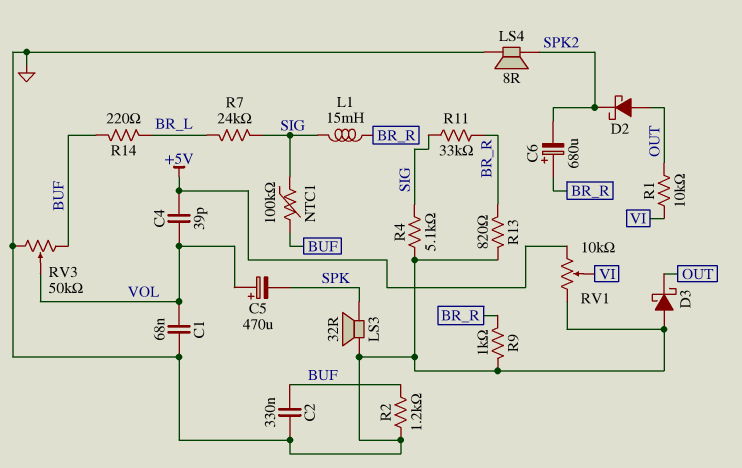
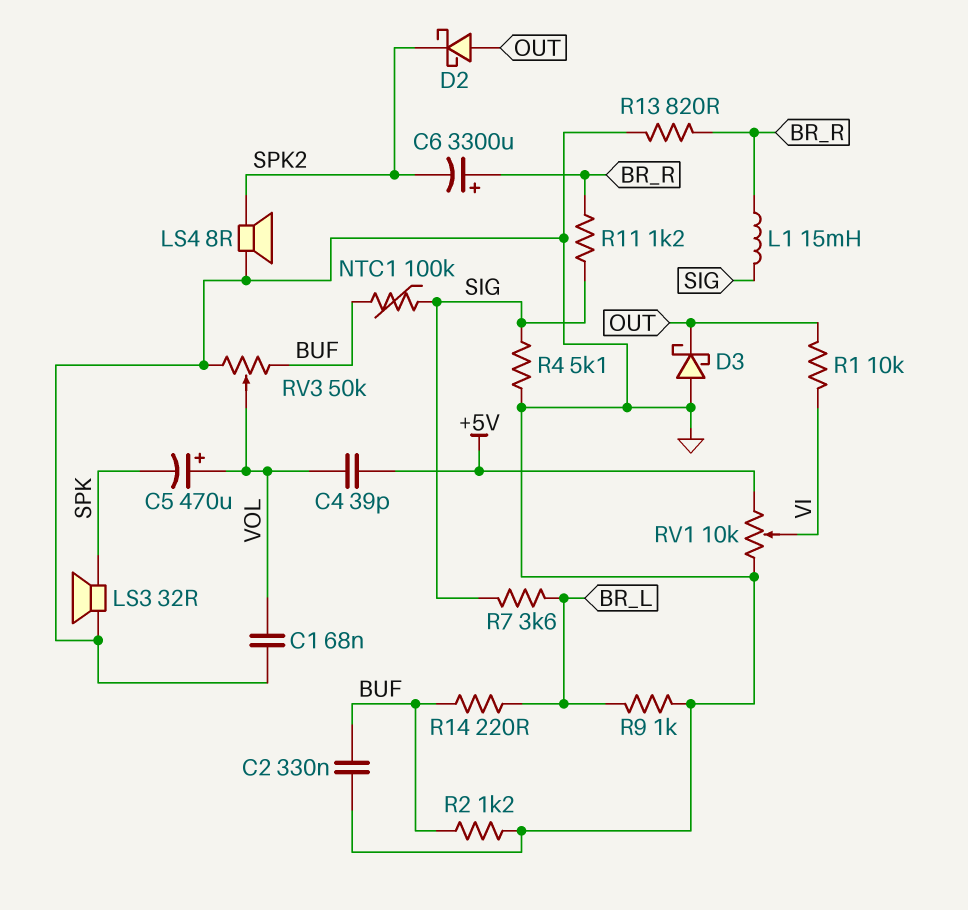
C6: 680uF (plus BR_R, minus SPK2) -> 3300uF (plus BR_R, minus SPK2)
R7: 24k (BR_L, SIG) -> 3.6k (BR_L, SIG)
R9: 1k (BR_R, GND) -> 1k (BR_L, GND)
R11: 33k (BR_R, SIG) -> 1.2k (BR_R, SIG)

